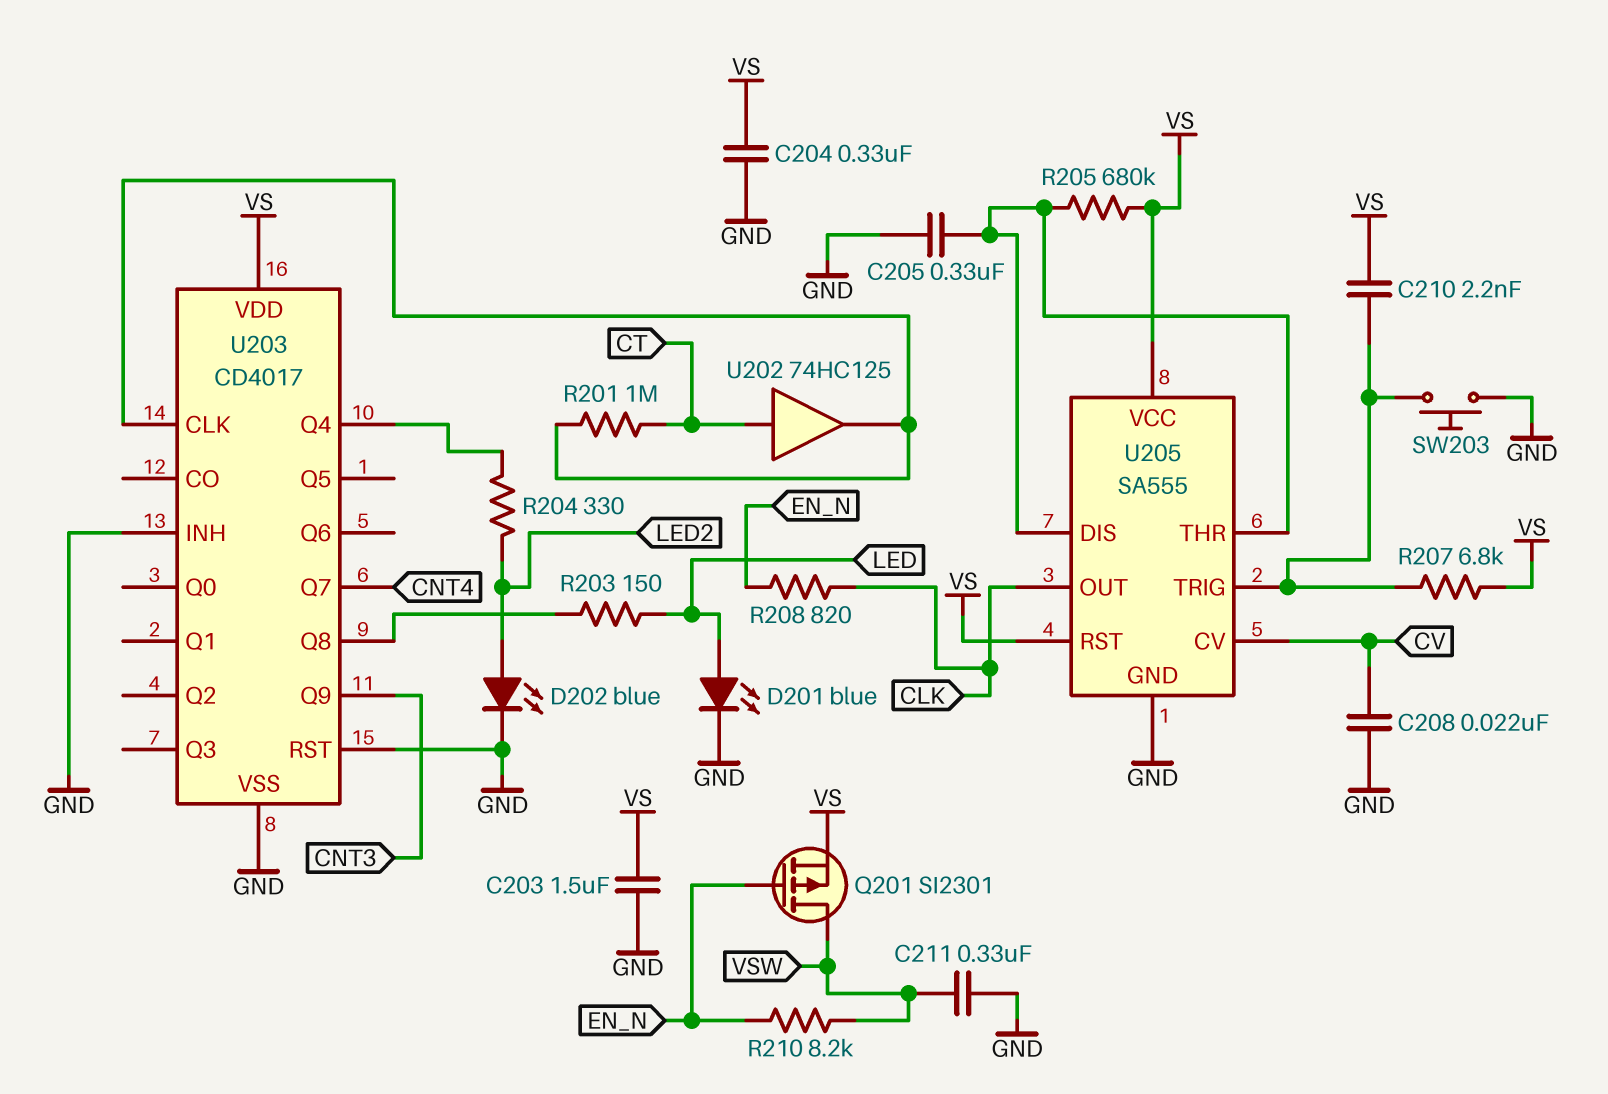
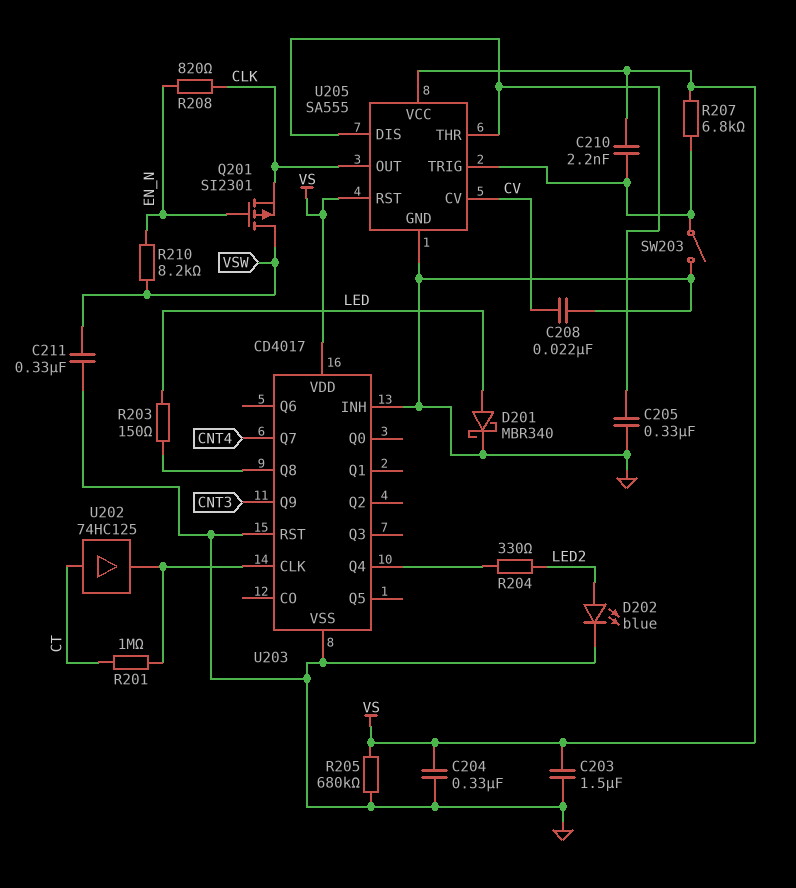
D201: LED blue (A LED, K GND) -> schottky MBR340 (A LED, K GND)
Q201: PMOS SI2301 (G EN_N, D VSW, S VS) -> PMOS SI2301 (G EN_N, D VSW, S CLK)
R205: 680k (U205/DIS, VS) -> 680k (GND, VS)
SW203: button (GND, U205/TRIG) -> switch (GND, U205/TRIG)

